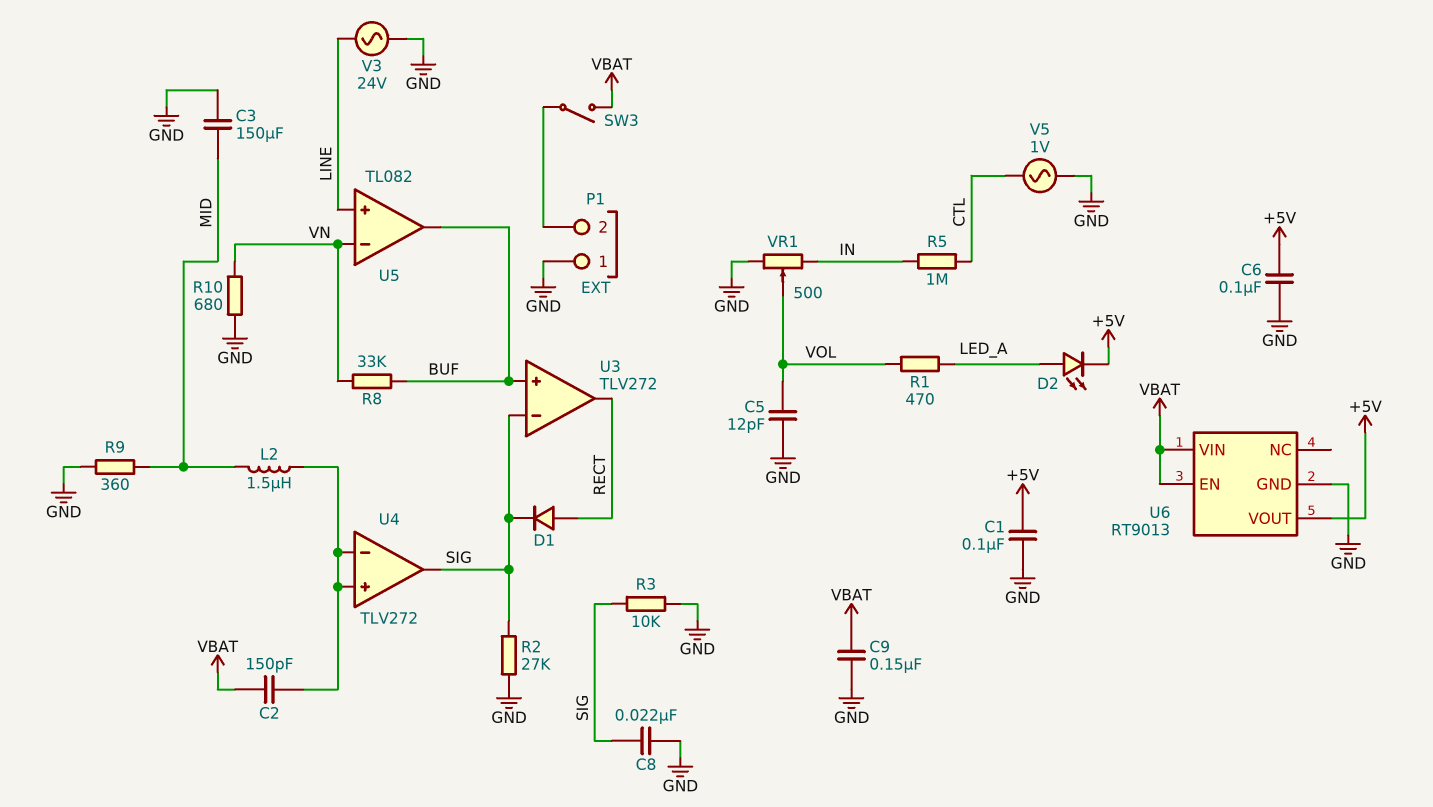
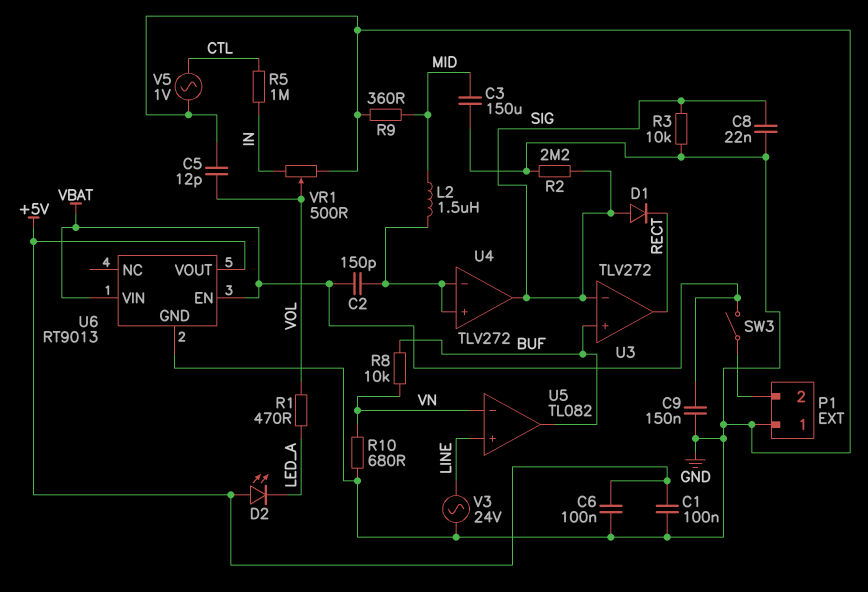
D1: diode (A RECT, K SIG) -> diode (A SIG, K RECT)
D2: LED (A LED_A, K +5V) -> LED (A +5V, K LED_A)
R2: 27k (GND, SIG) -> 2.2M (GND, SIG)
R8: 33k (BUF, VN) -> 10k (BUF, VN)

